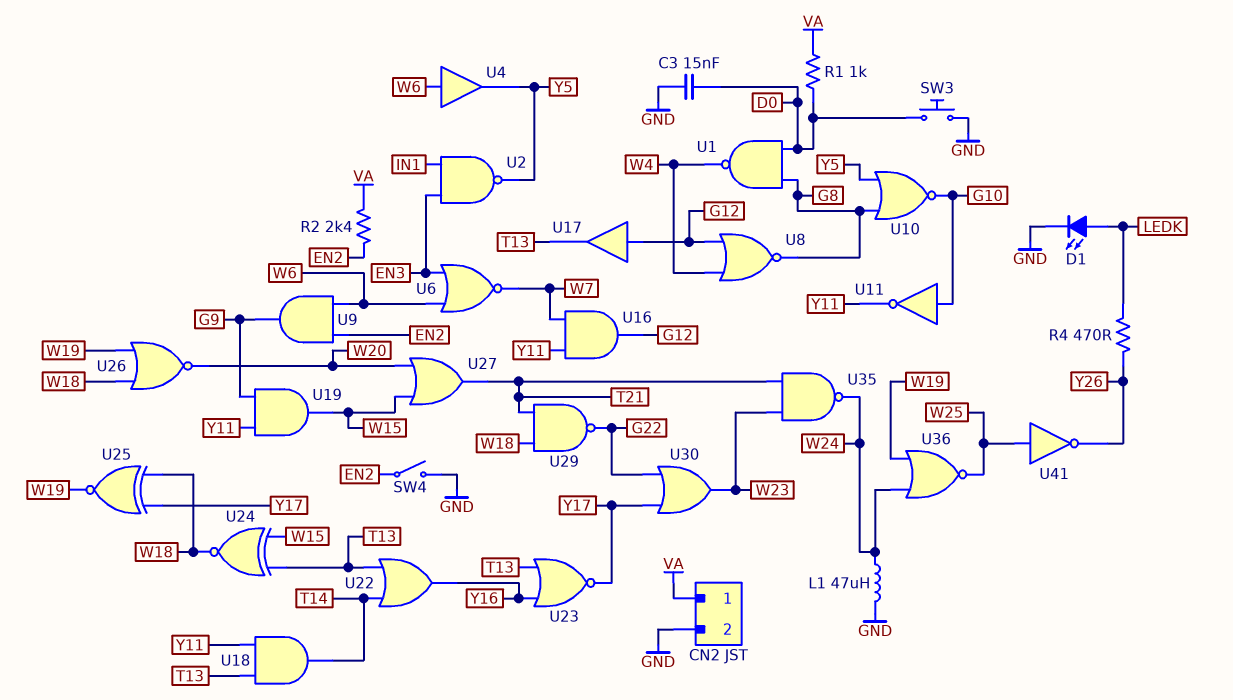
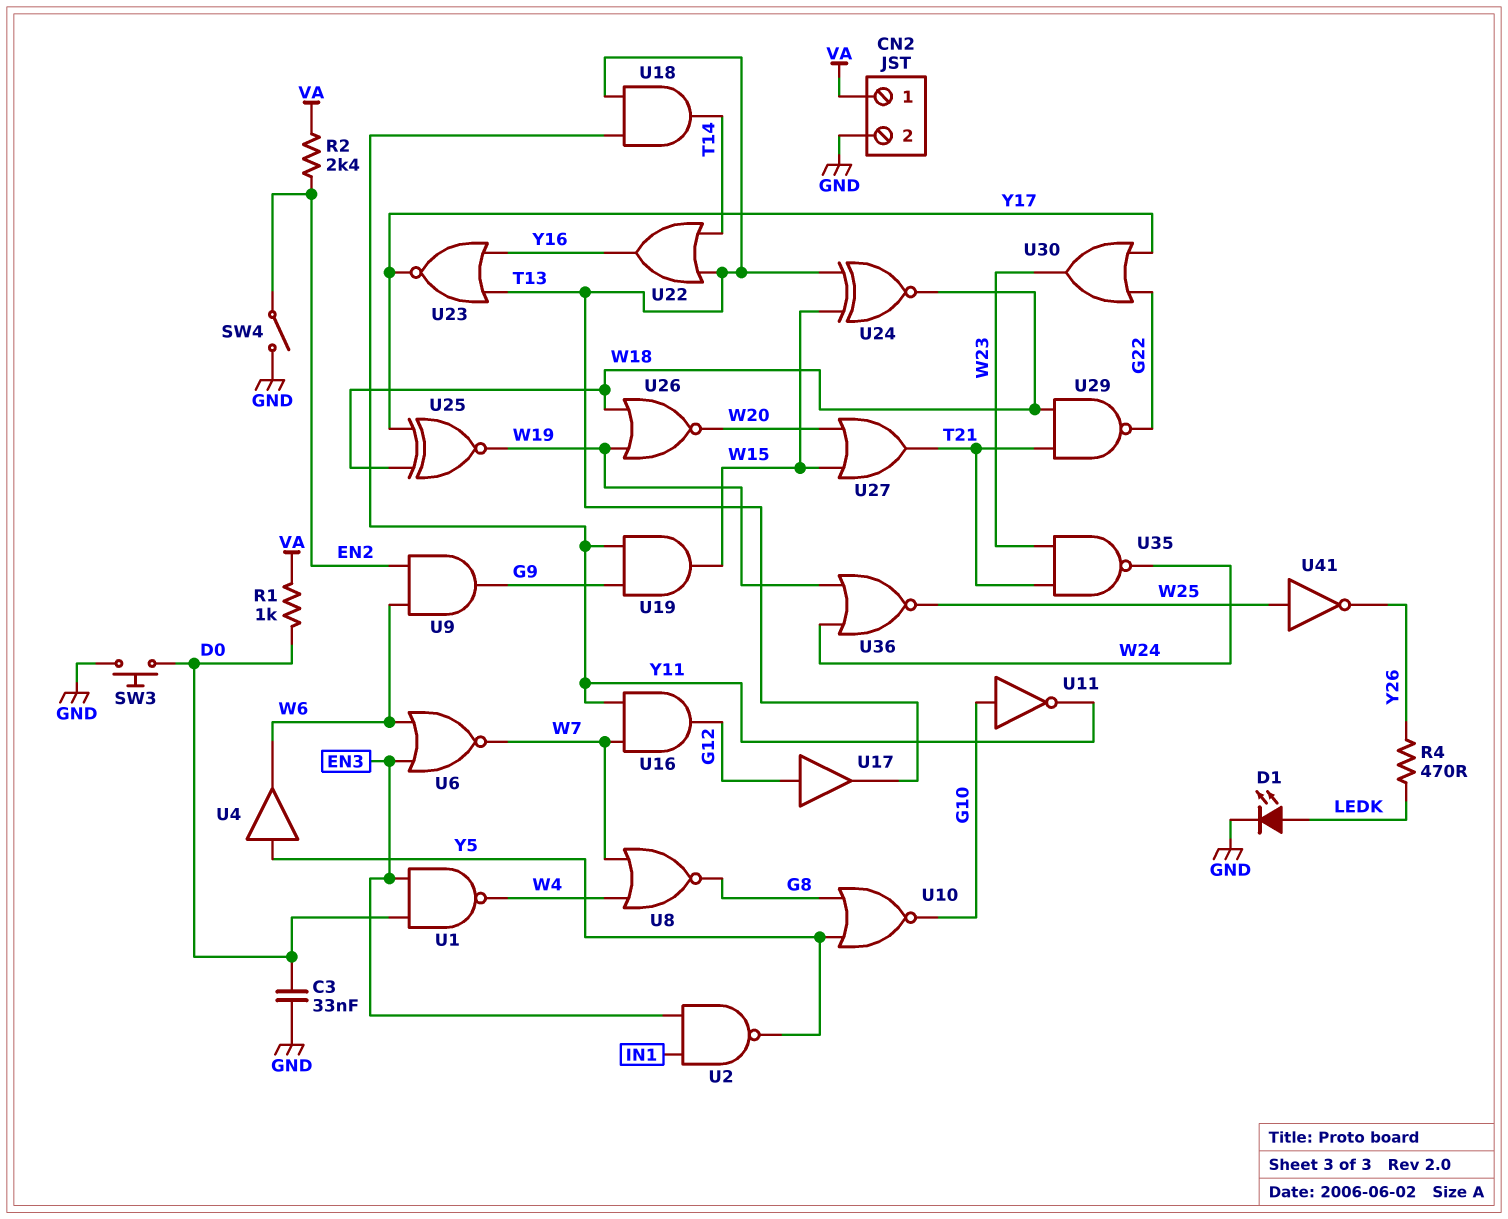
C3: 15nF (D0, GND) -> 33nF (D0, GND)
L1: 47uH (GND, W24) -> none
U1: NAND (in D0, in G8, out W4) -> NAND (in D0, in EN3, out W4)
U4: buffer (in W6, out Y5) -> buffer (in Y5, out W6)
U8: NOR (in G12, in W4, out G8) -> NOR (in W4, in W7, out G8)

